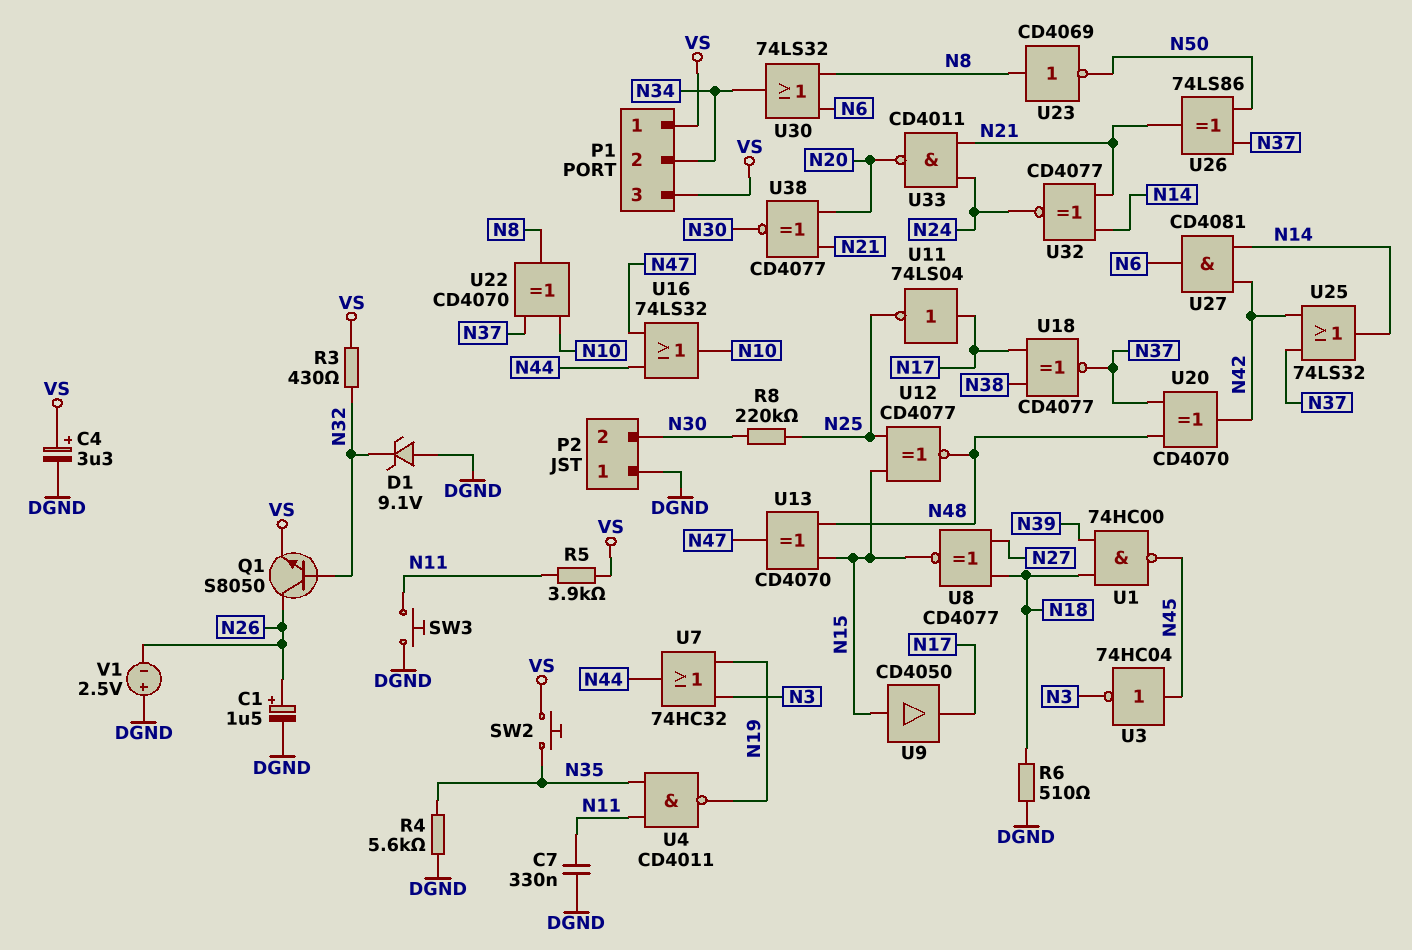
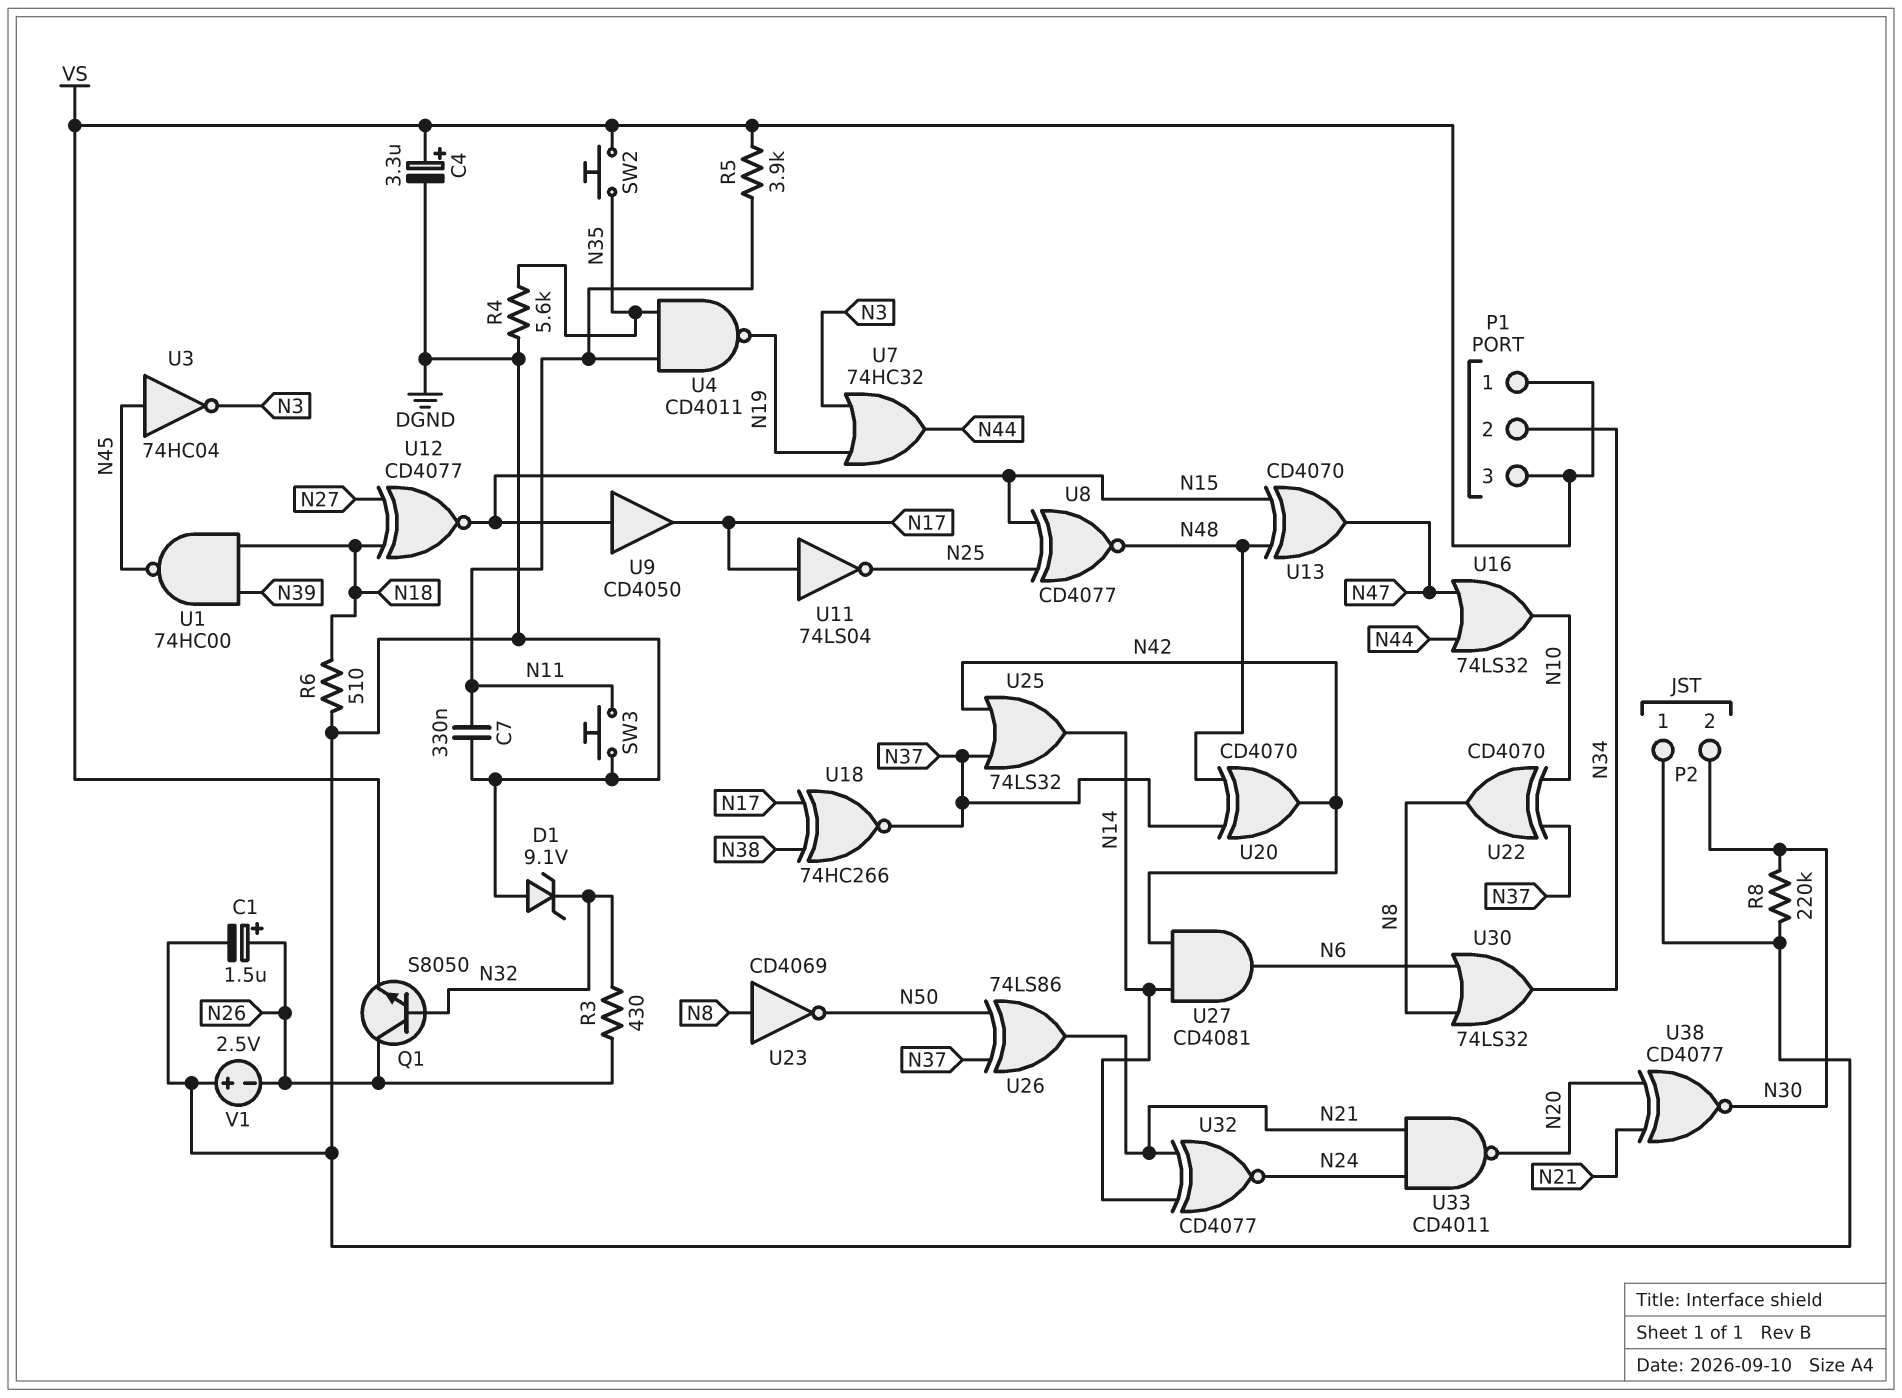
R3: 430 (N32, VS) -> 430 (N26, N32)
R8: 220k (N25, N30) -> 220k (DGND, N30)
U8: XNOR CD4077 (in N18, in N27, out N15) -> XNOR CD4077 (in N15, in N25, out N48)
U12: XNOR CD4077 (in N15, in N25, out N48) -> XNOR CD4077 (in N18, in N27, out N15)
U18: XNOR CD4077 (in N17, in N38, out N37) -> XNOR 74HC266 (in N17, in N38, out N37)

